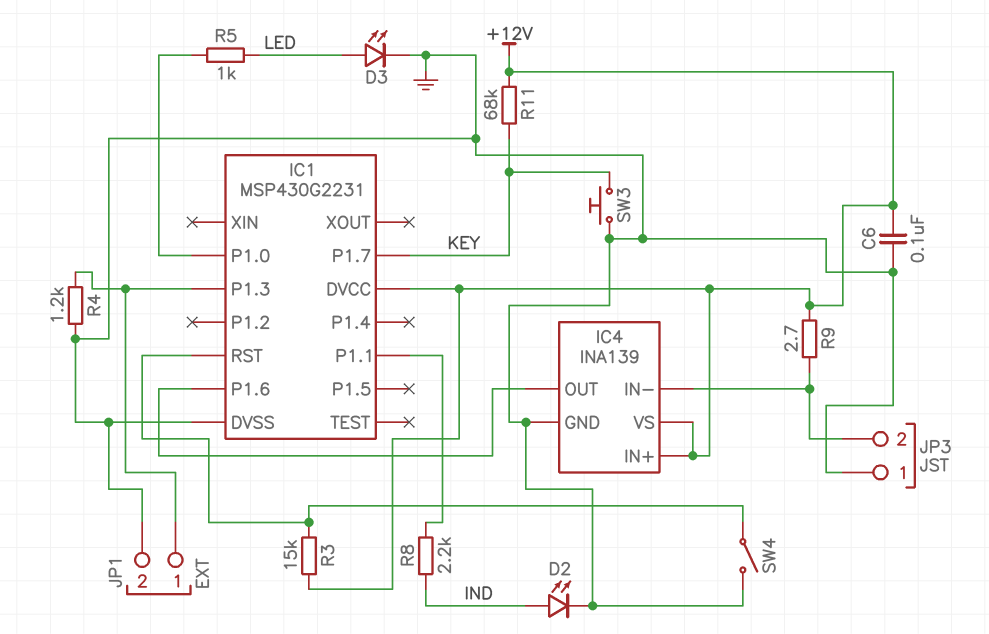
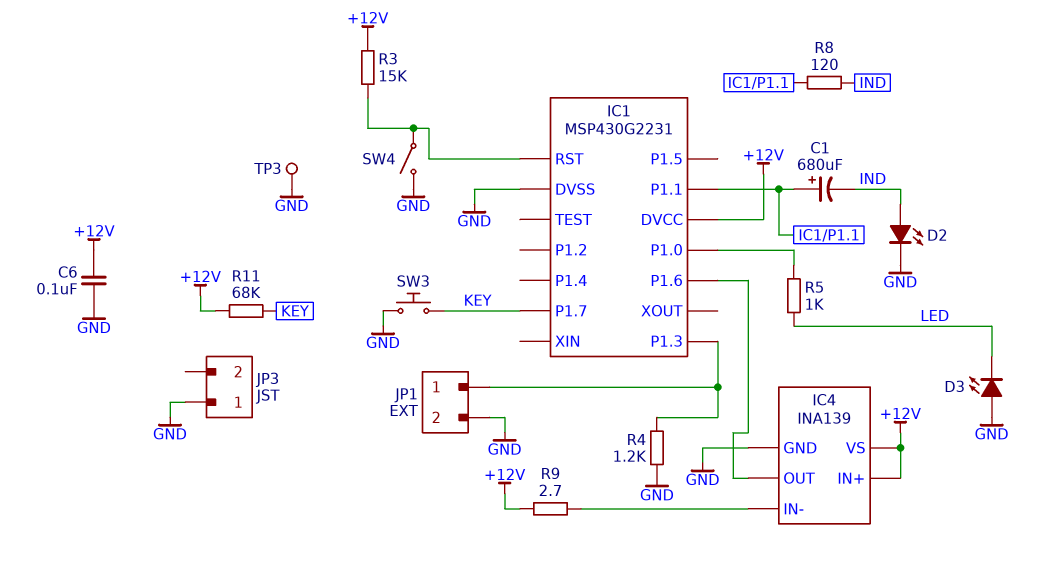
C1: none -> 680uF (plus IC1/P1.1, minus IND)
D3: LED (A LED, K GND) -> LED (A GND, K LED)
JP3 pin 2: IC4/IN- -> none
R8: 2.2k (IC1/P1.1, IND) -> 120 (IC1/P1.1, IND)
TP3: none -> test point (GND)

